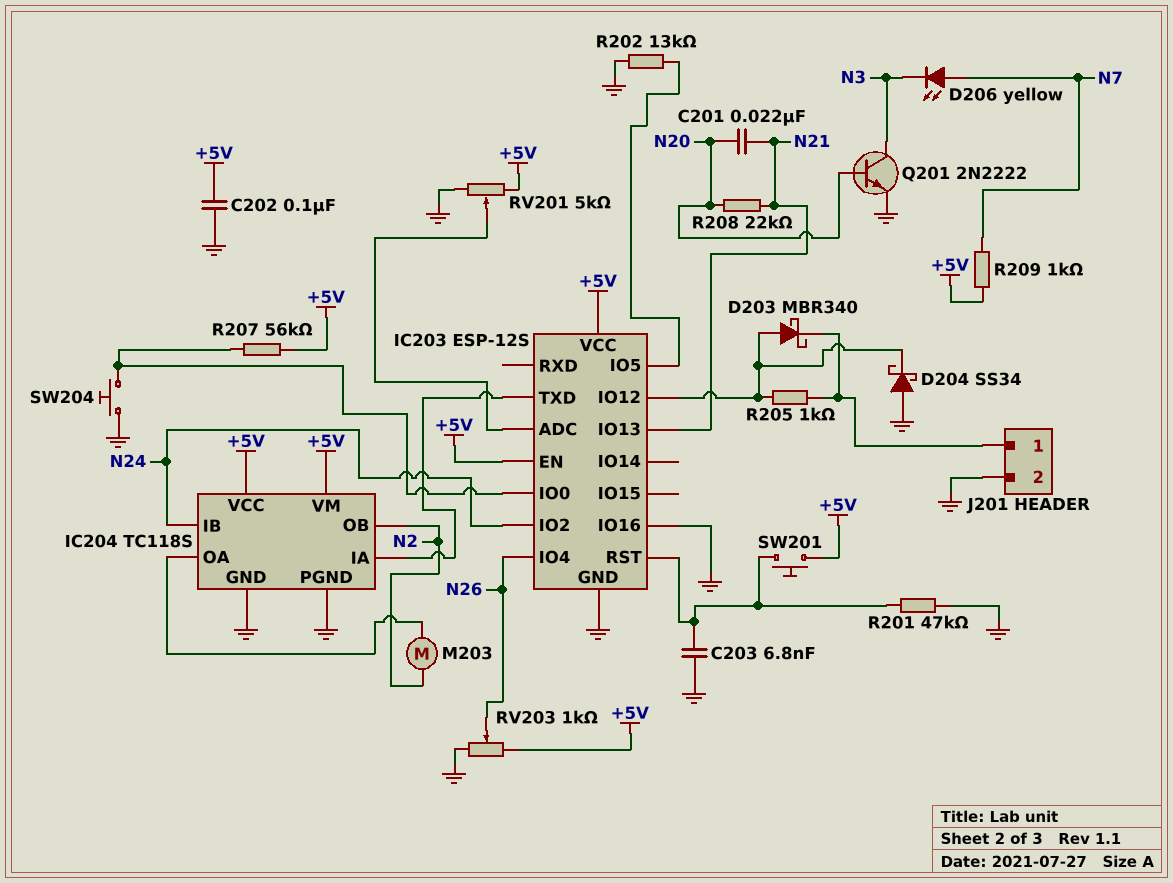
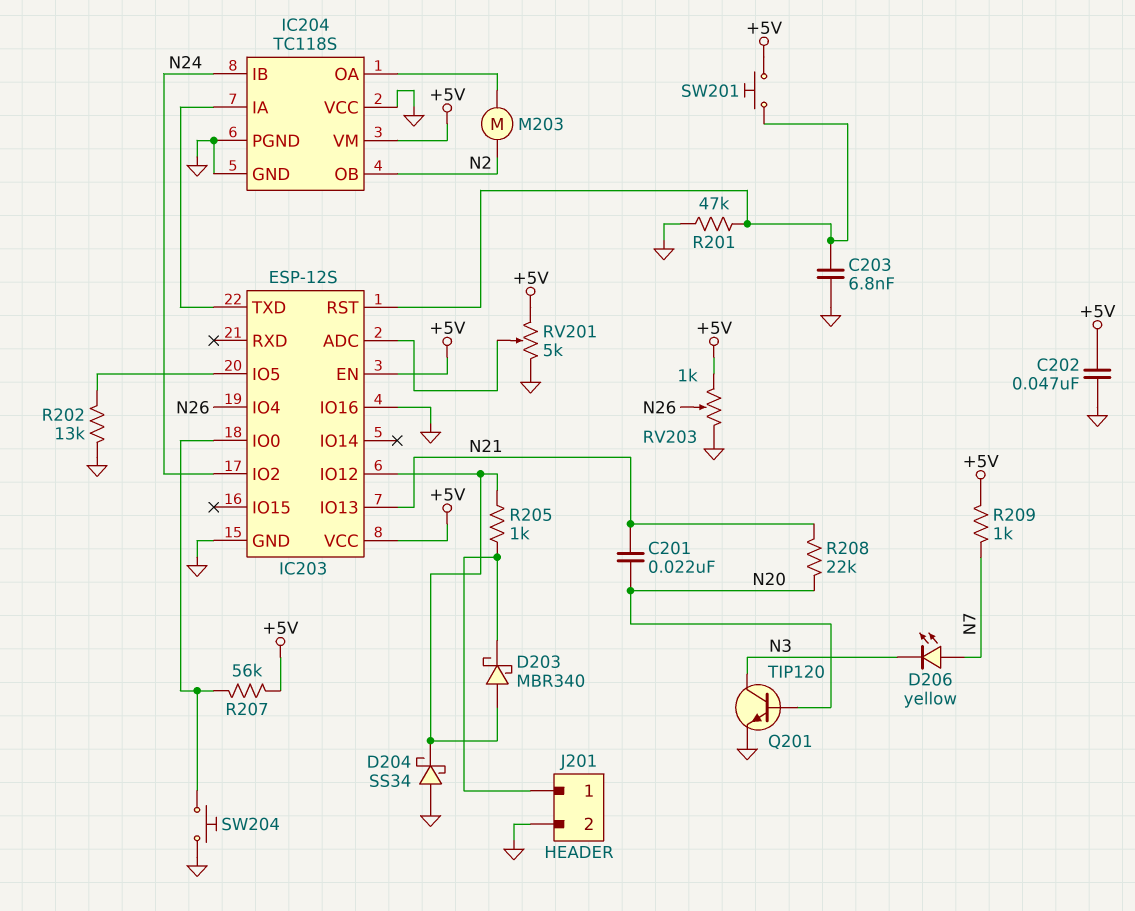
C202: 100nF (+5V, GND) -> 47nF (+5V, GND)
IC204 pin VCC: +5V -> GND
Q201: NPN 2N2222 (B N20, C N3, E GND) -> NPN TIP120 (B N20, C N3, E GND)

